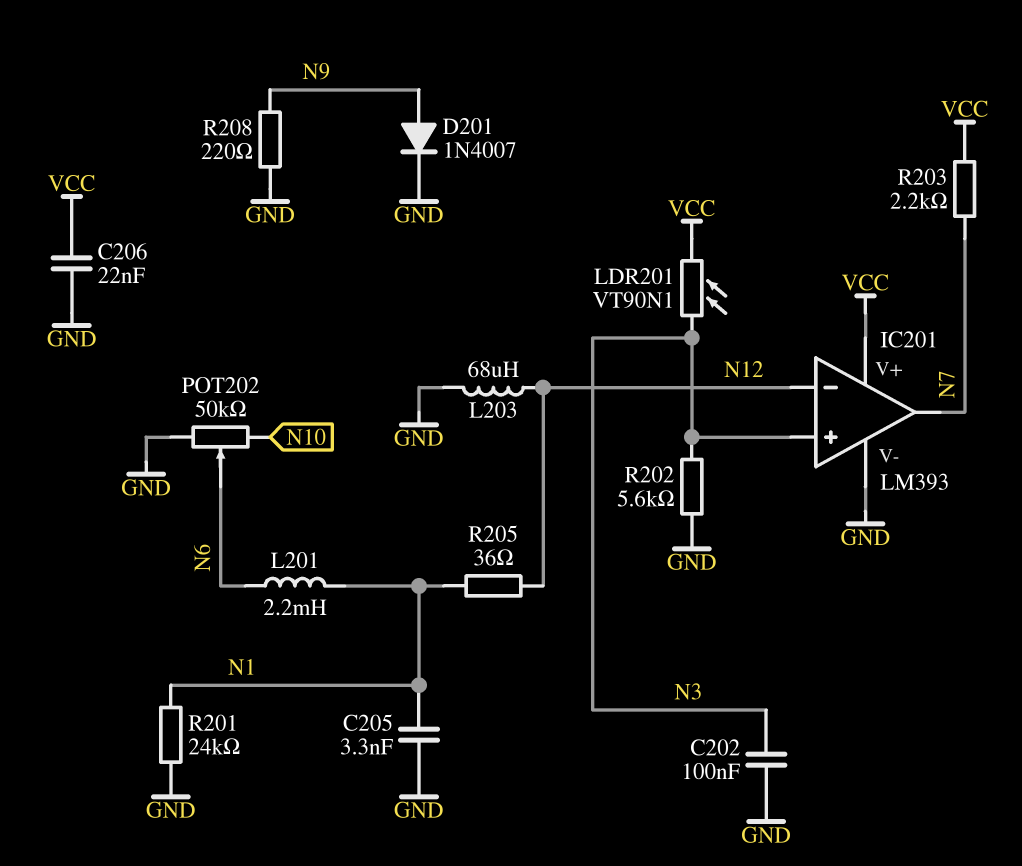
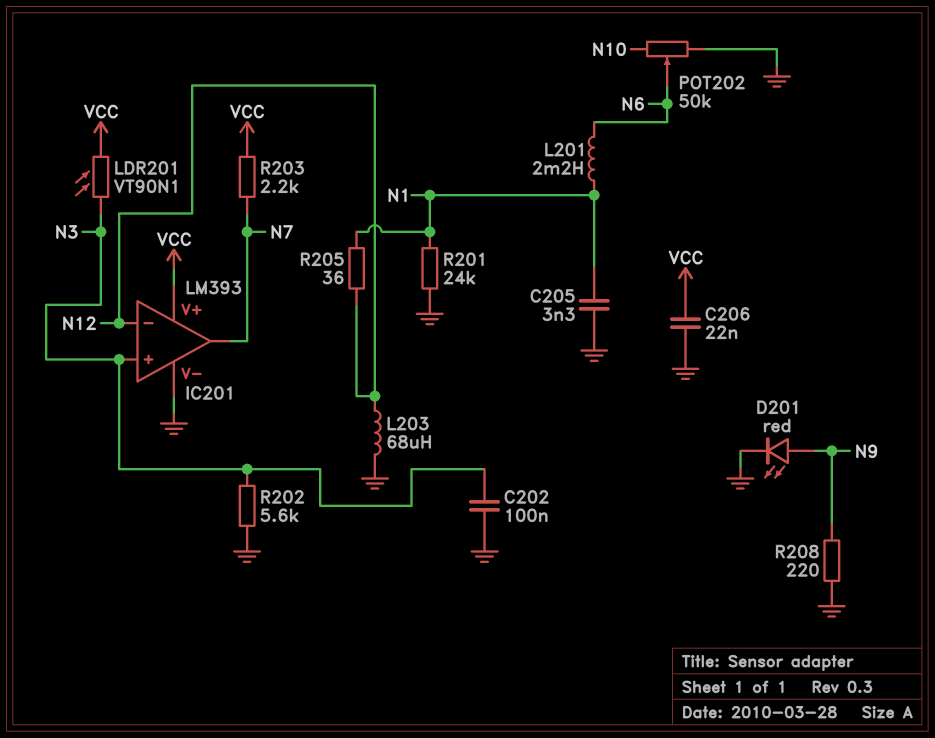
D201: diode 1N4007 (A N9, K GND) -> LED red (A N9, K GND)

